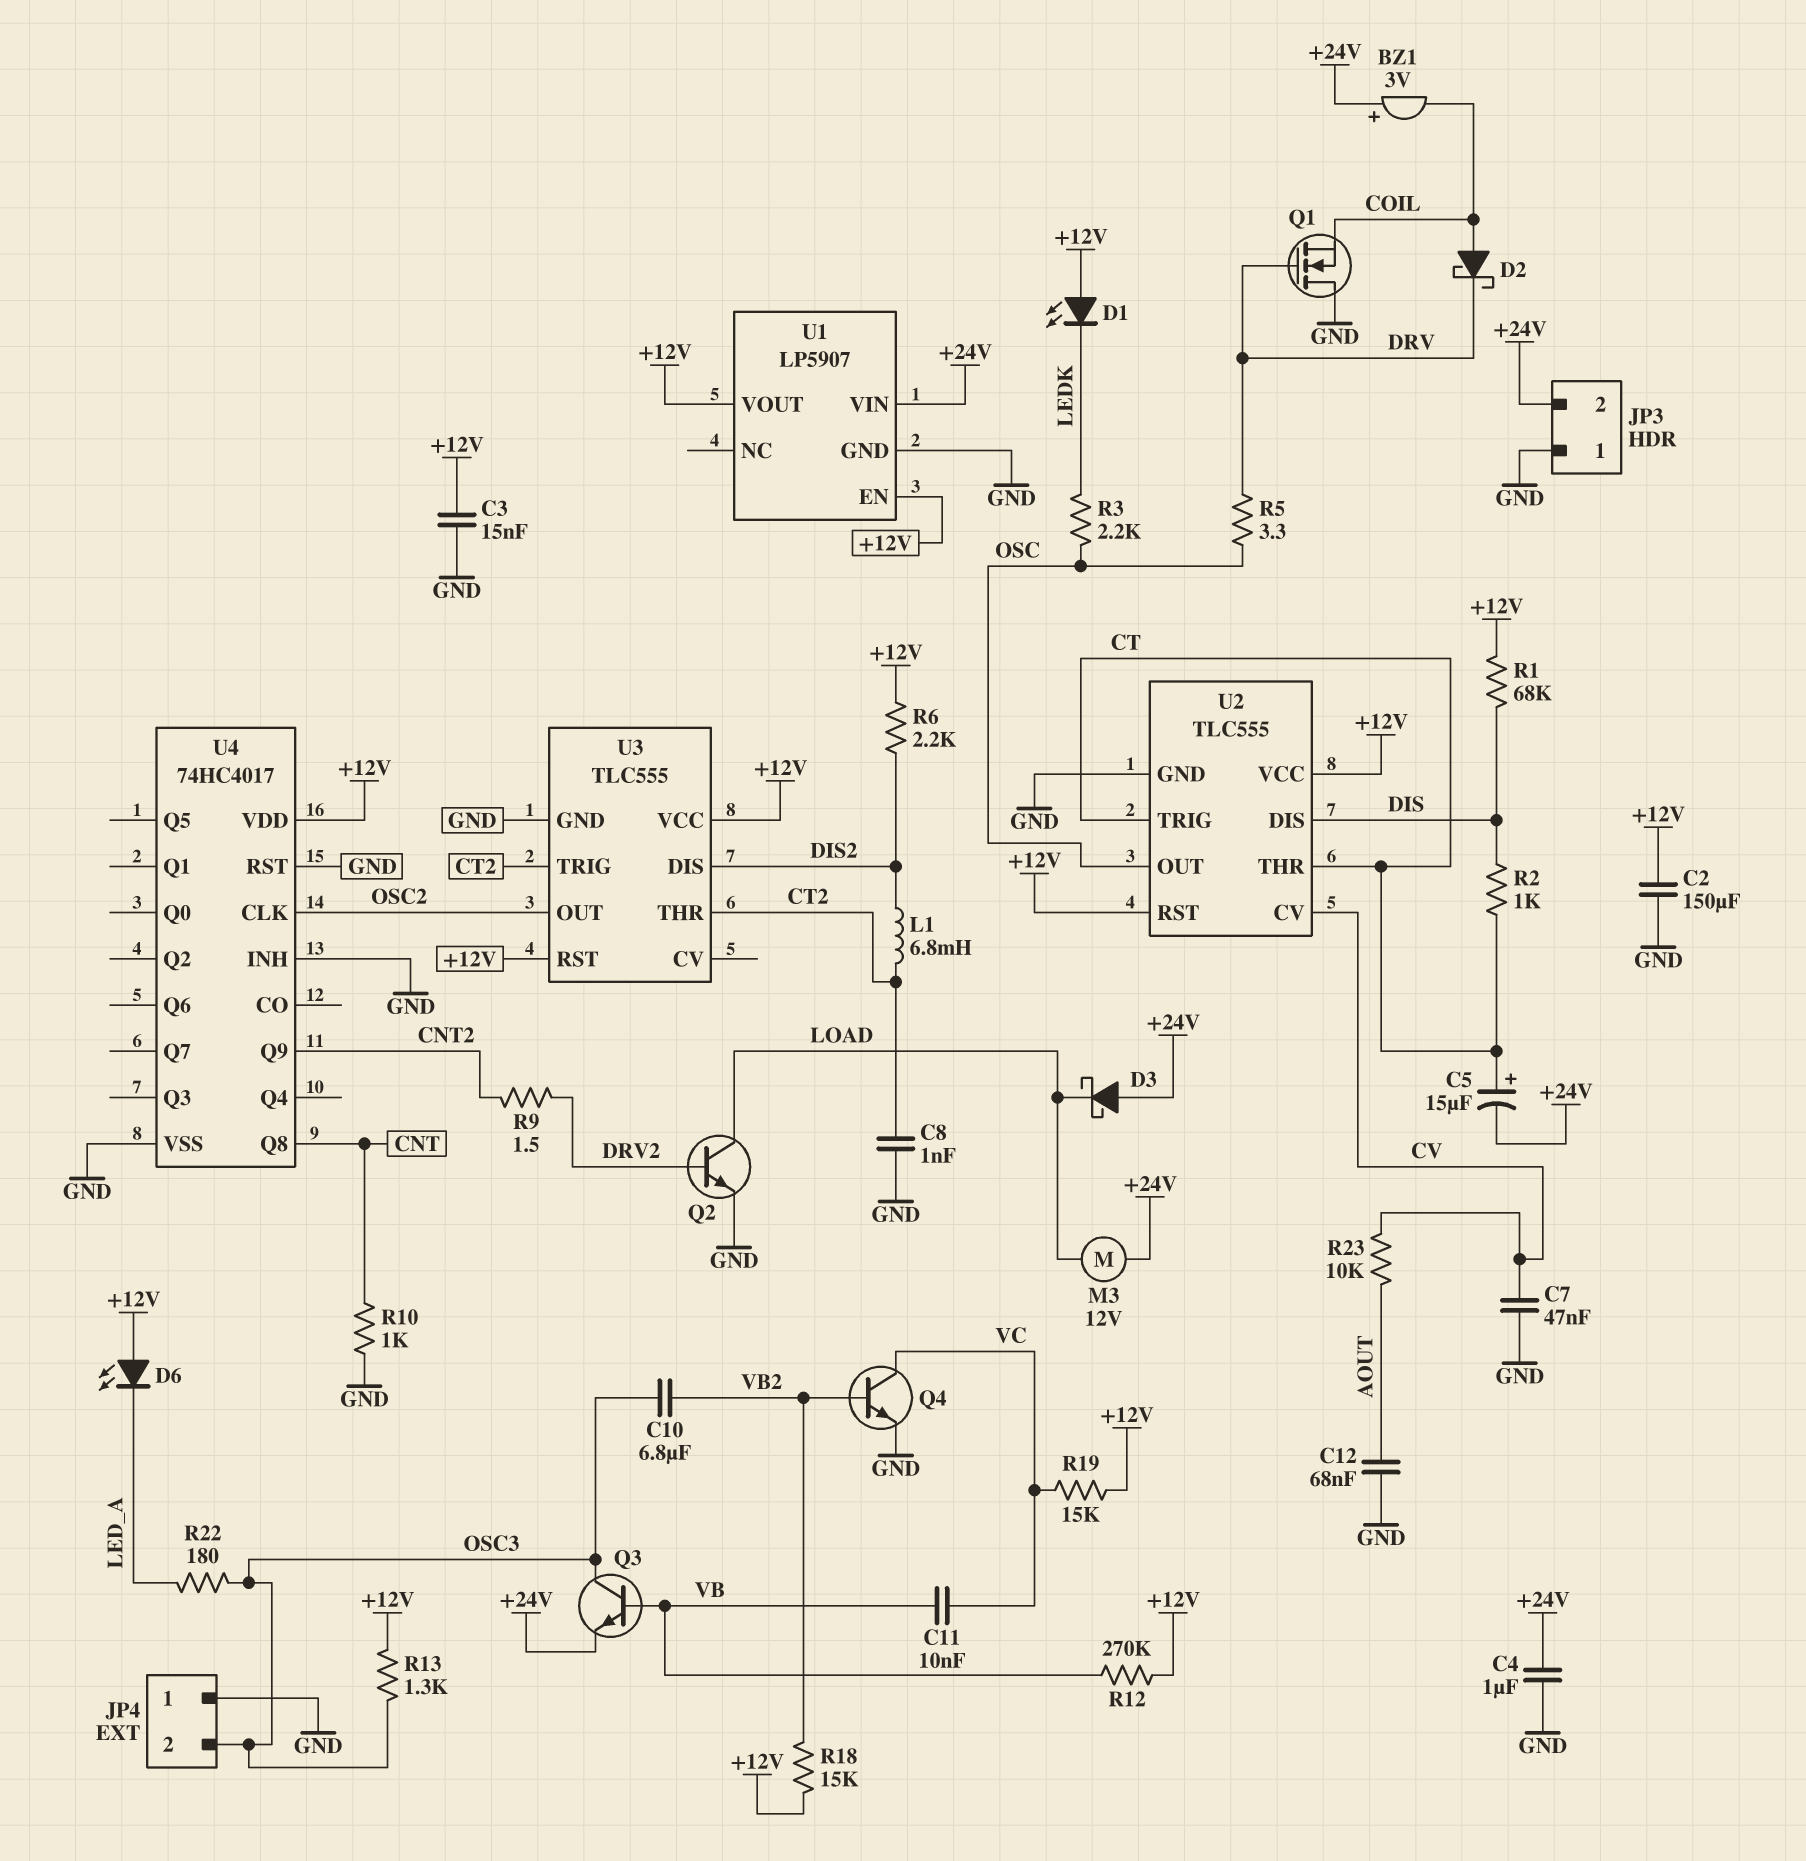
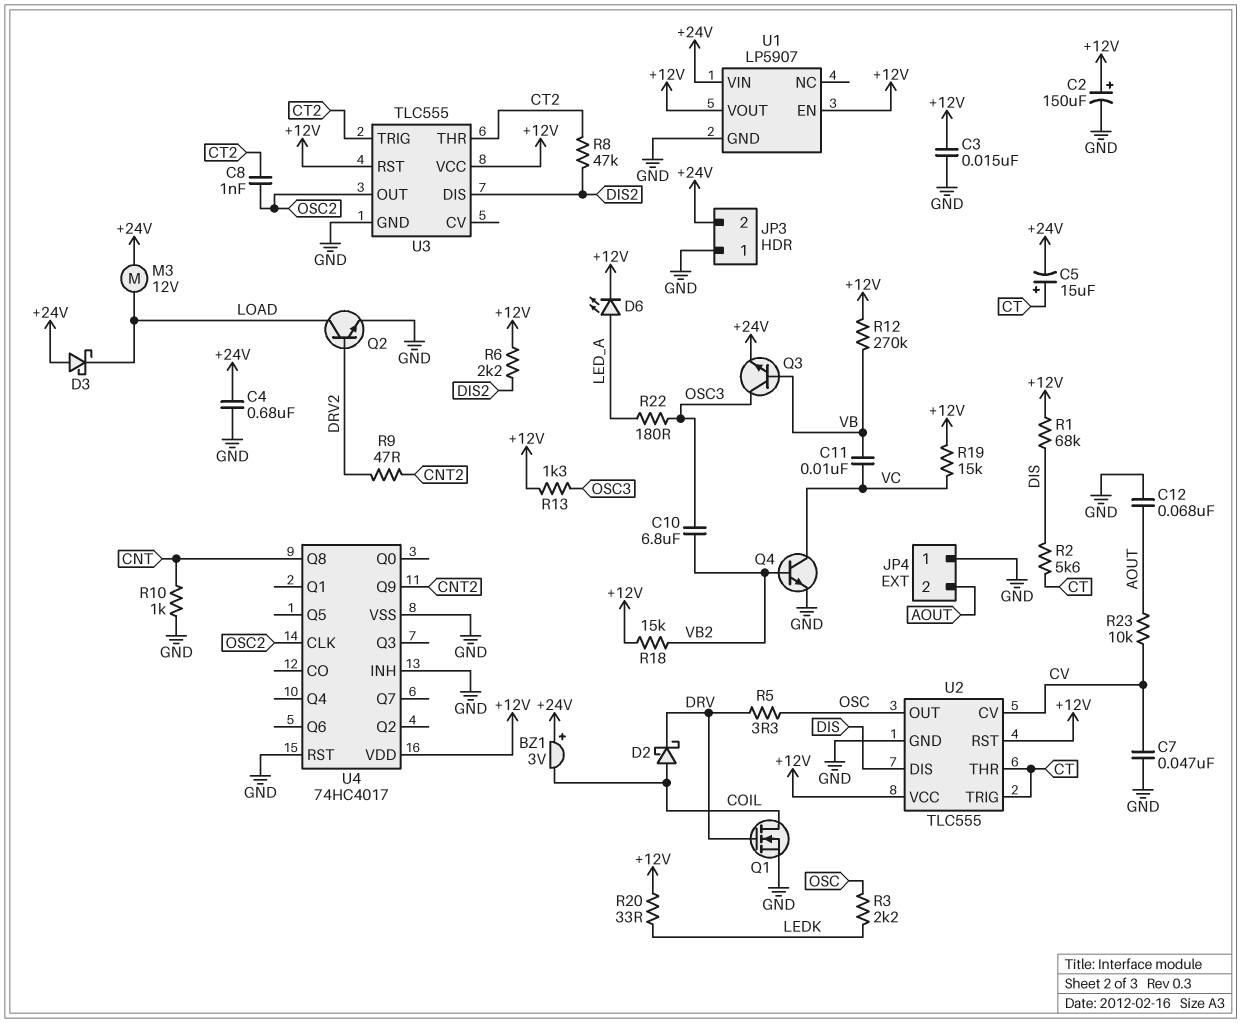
C2: 150uF (+12V, GND) -> 150uF (plus +12V, minus GND)
C4: 1uF (+24V, GND) -> 680nF (+24V, GND)
C8: 1nF (CT2, GND) -> 1nF (CT2, OSC2)
D1: LED (A +12V, K LEDK) -> none
D6: LED (A +12V, K LED_A) -> LED (A LED_A, K +12V)
JP4 pin 2: OSC3 -> AOUT
L1: 6.8mH (CT2, DIS2) -> none
Q1: NMOS (G DRV, D GND, S COIL) -> NMOS (G DRV, D COIL, S GND)
R2: 1k (CT, DIS) -> 5.6k (CT, DIS)
R8: none -> 47k (CT2, DIS2)
R9: 1.5 (CNT2, DRV2) -> 47 (CNT2, DRV2)
R20: none -> 33 (+12V, LEDK)

